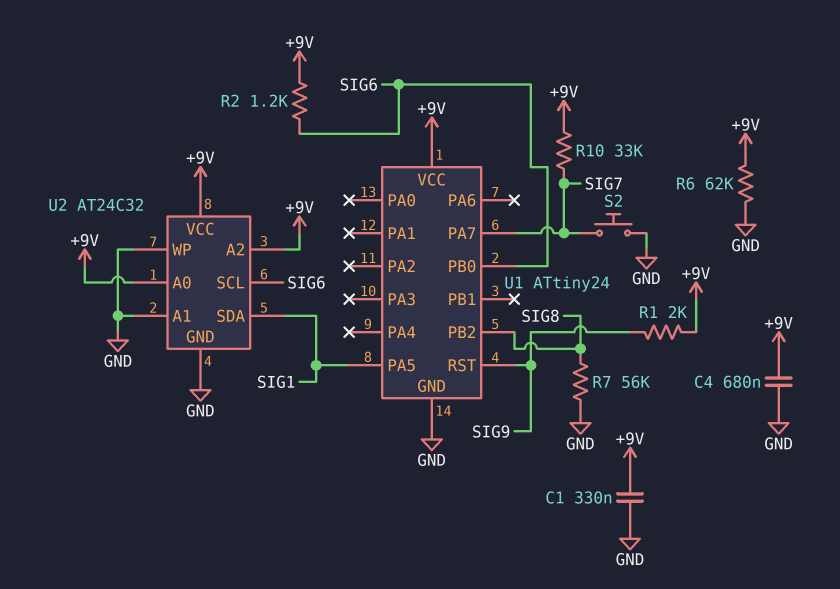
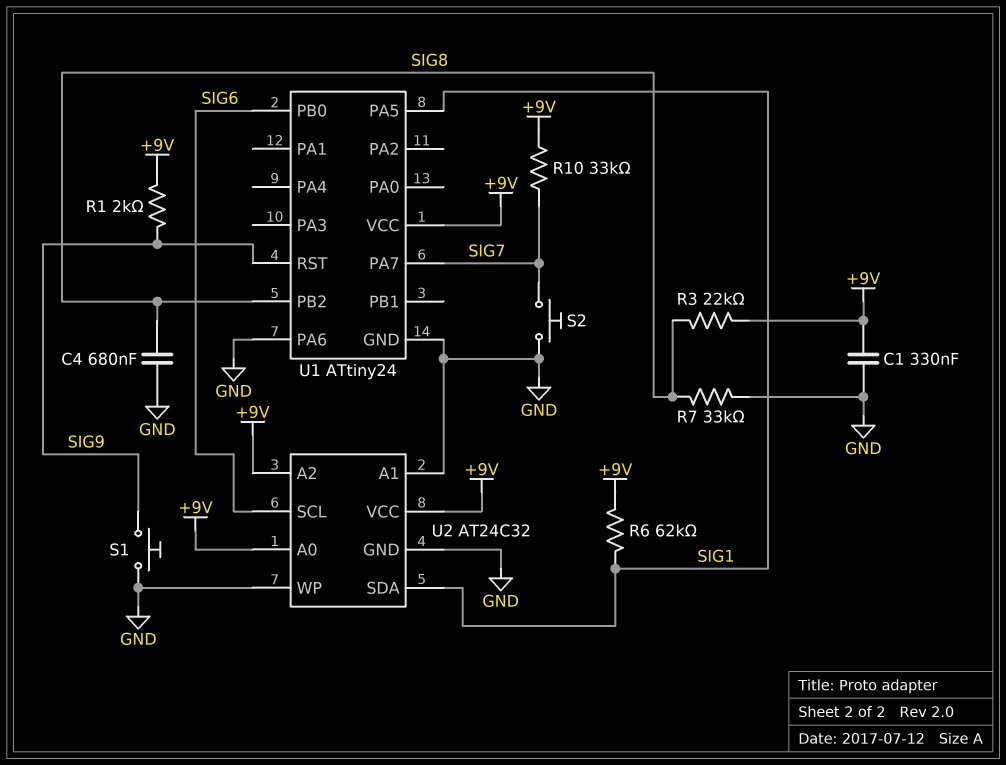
C4: 680nF (+9V, GND) -> 680nF (GND, SIG8)
R2: 1.2k (+9V, SIG6) -> none
R3: none -> 22k (+9V, SIG8)
R6: 62k (+9V, GND) -> 62k (+9V, SIG1)
R7: 56k (GND, SIG8) -> 33k (GND, SIG8)
S1: none -> button (GND, SIG9)
U1 pin PA6: none -> GND

